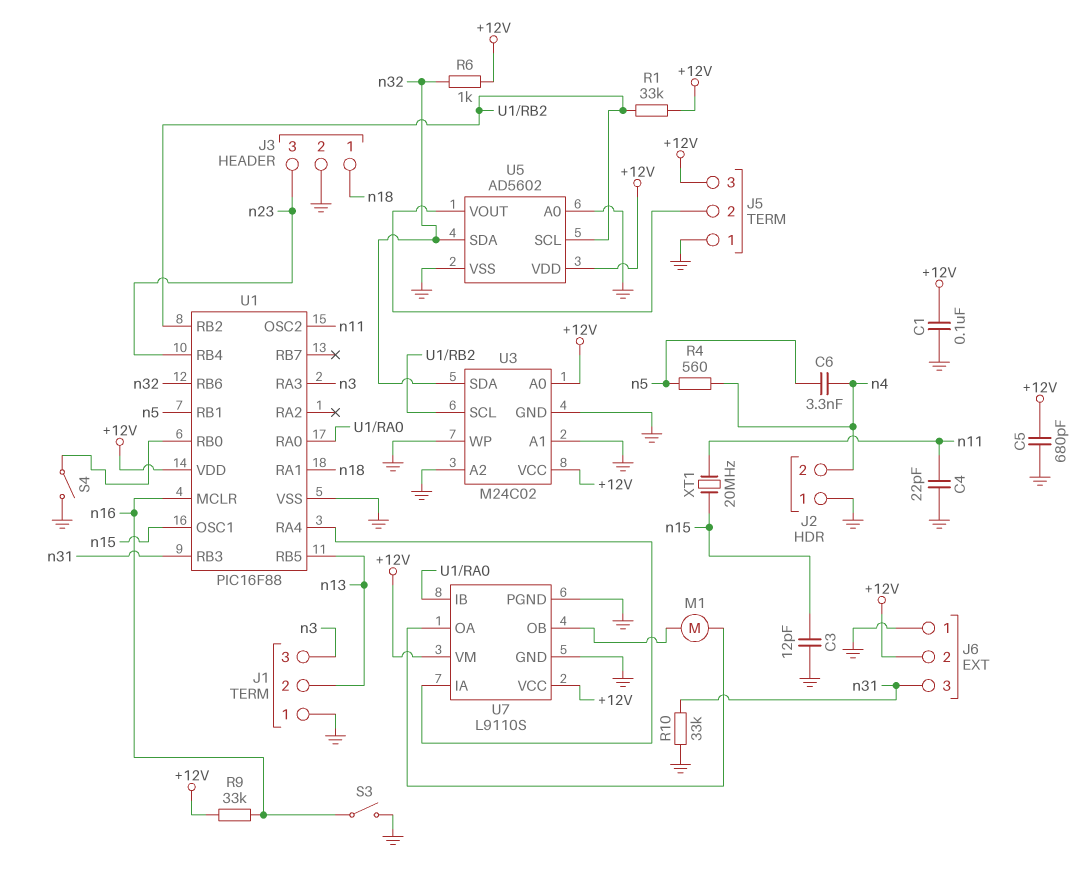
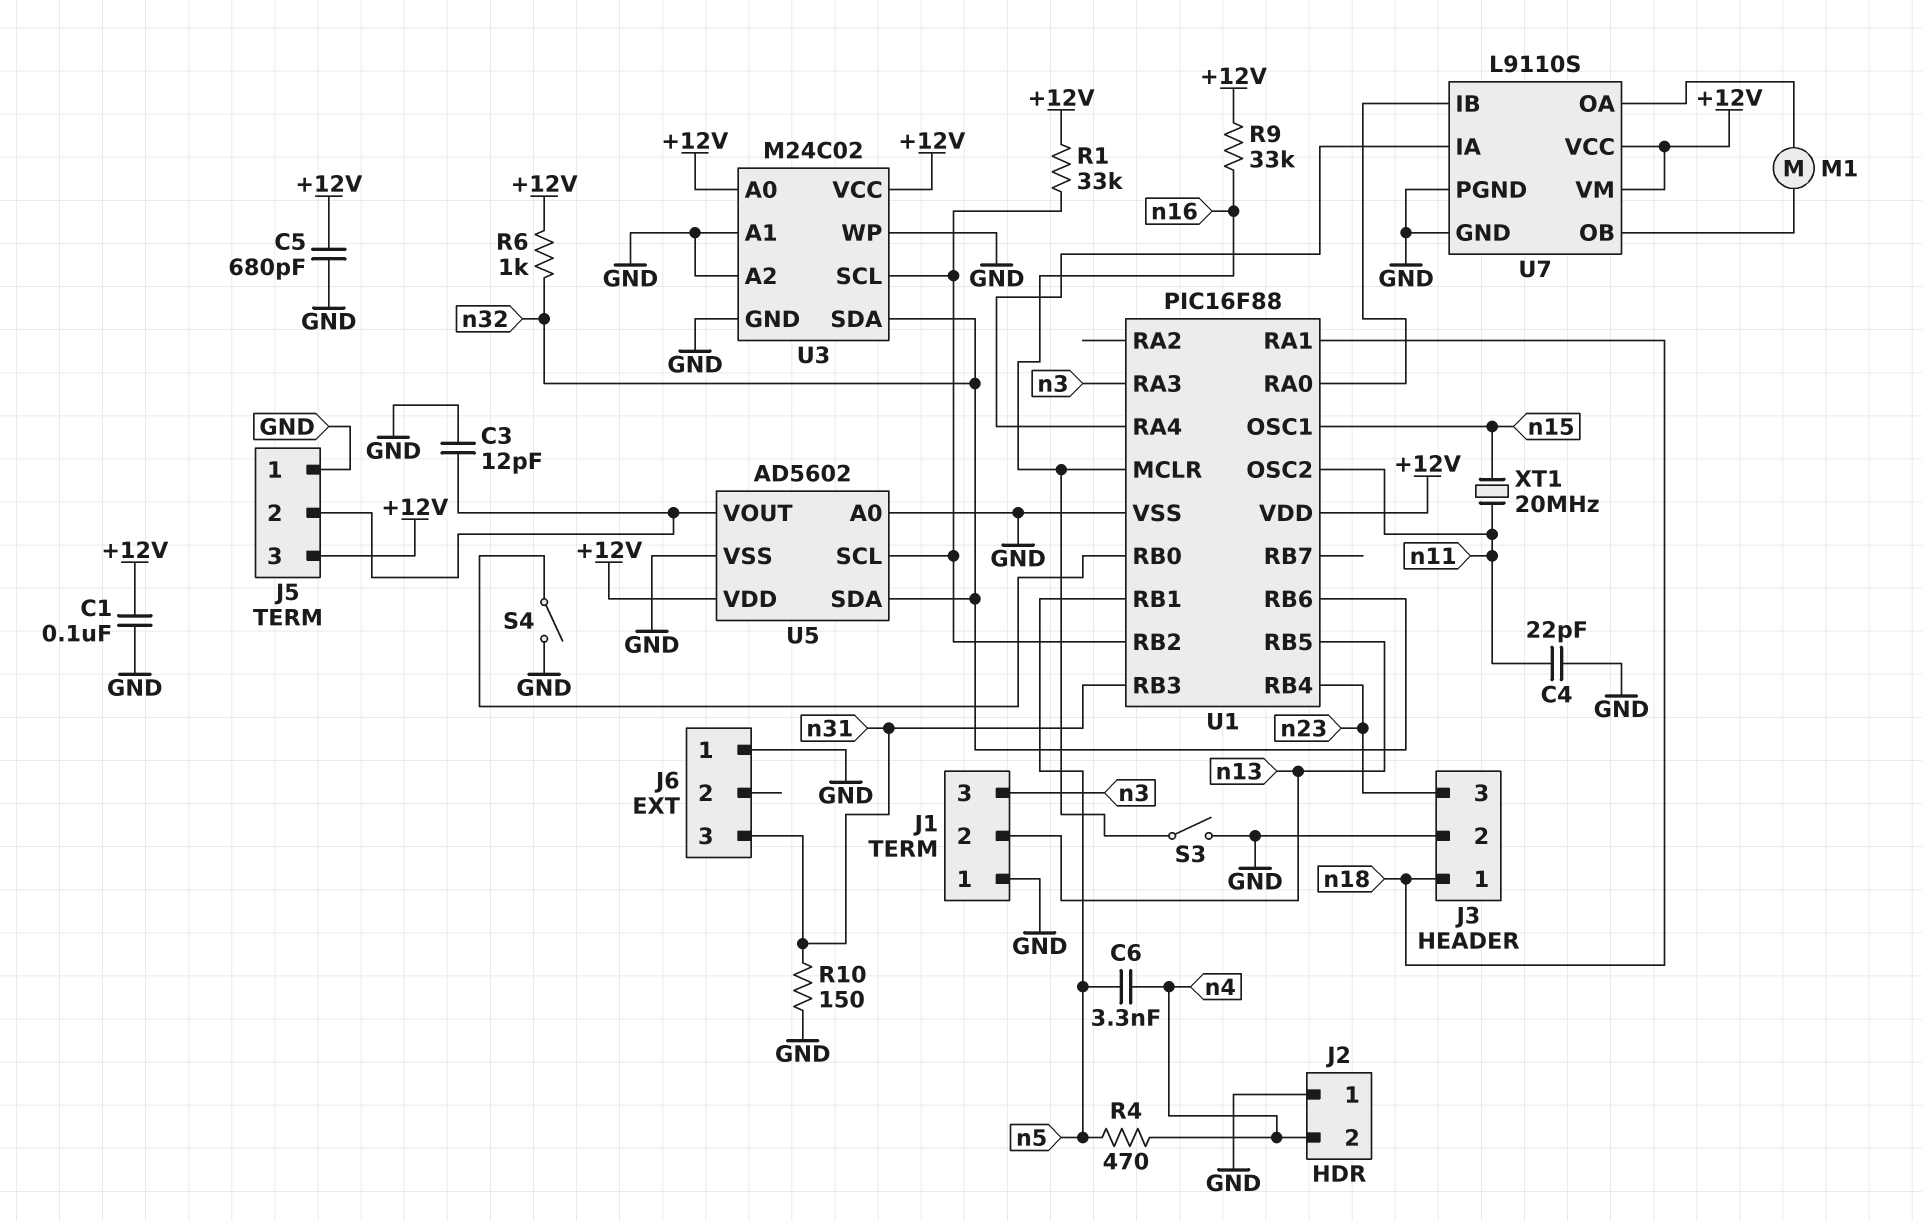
C3: 12pF (GND, n15) -> 12pF (GND, J5/2)
J6 pin 2: +12V -> none
R4: 560 (n4, n5) -> 470 (n4, n5)
R10: 33k (GND, n31) -> 150 (GND, n31)

